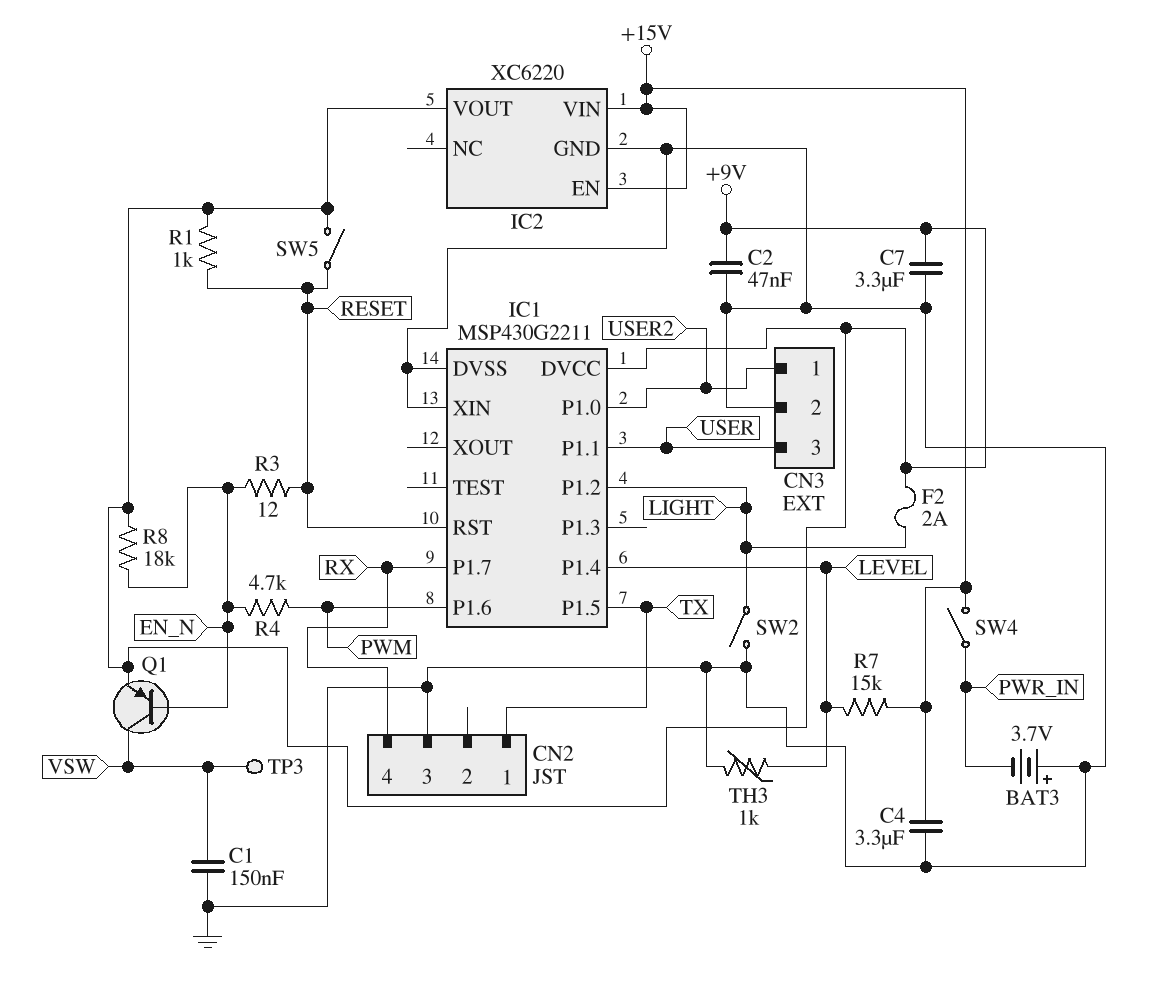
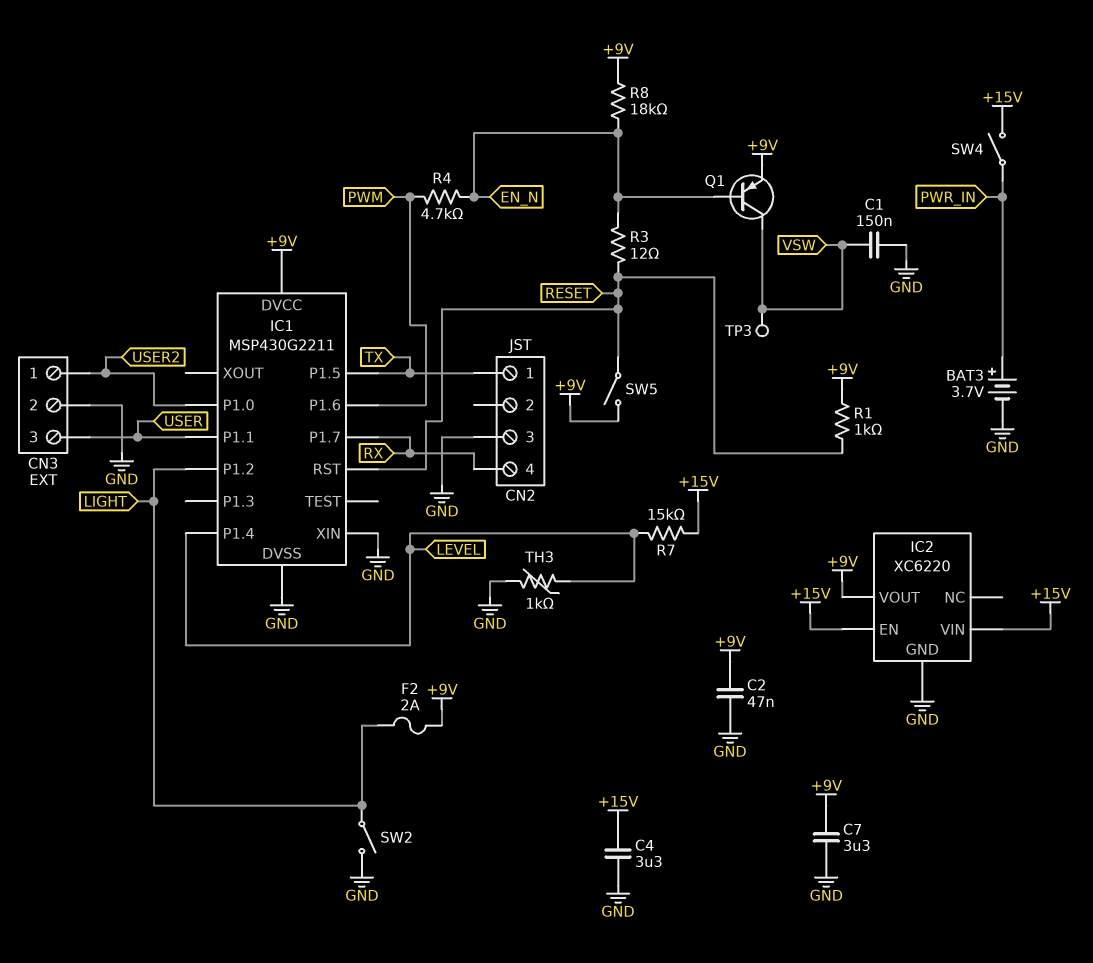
BAT3: 3.7V (plus GND, minus PWR_IN) -> 3.7V (plus PWR_IN, minus GND)

